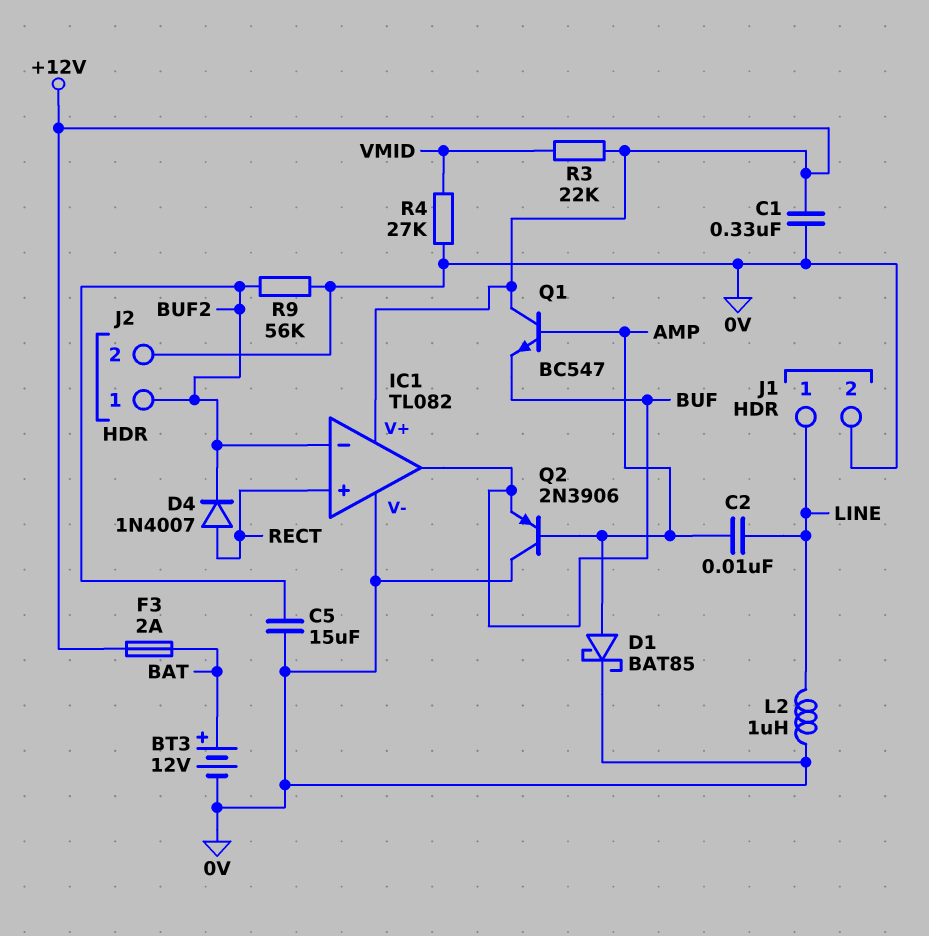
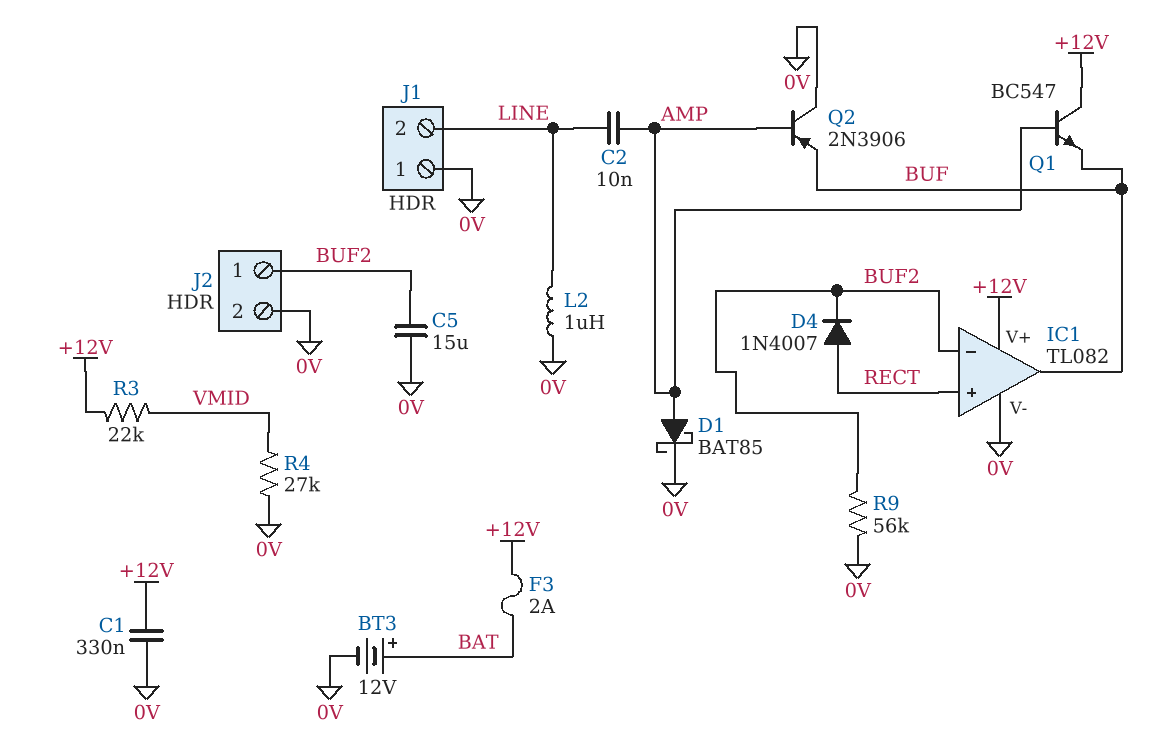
J1 pin 1: LINE -> 0V
J1 pin 2: 0V -> LINE

